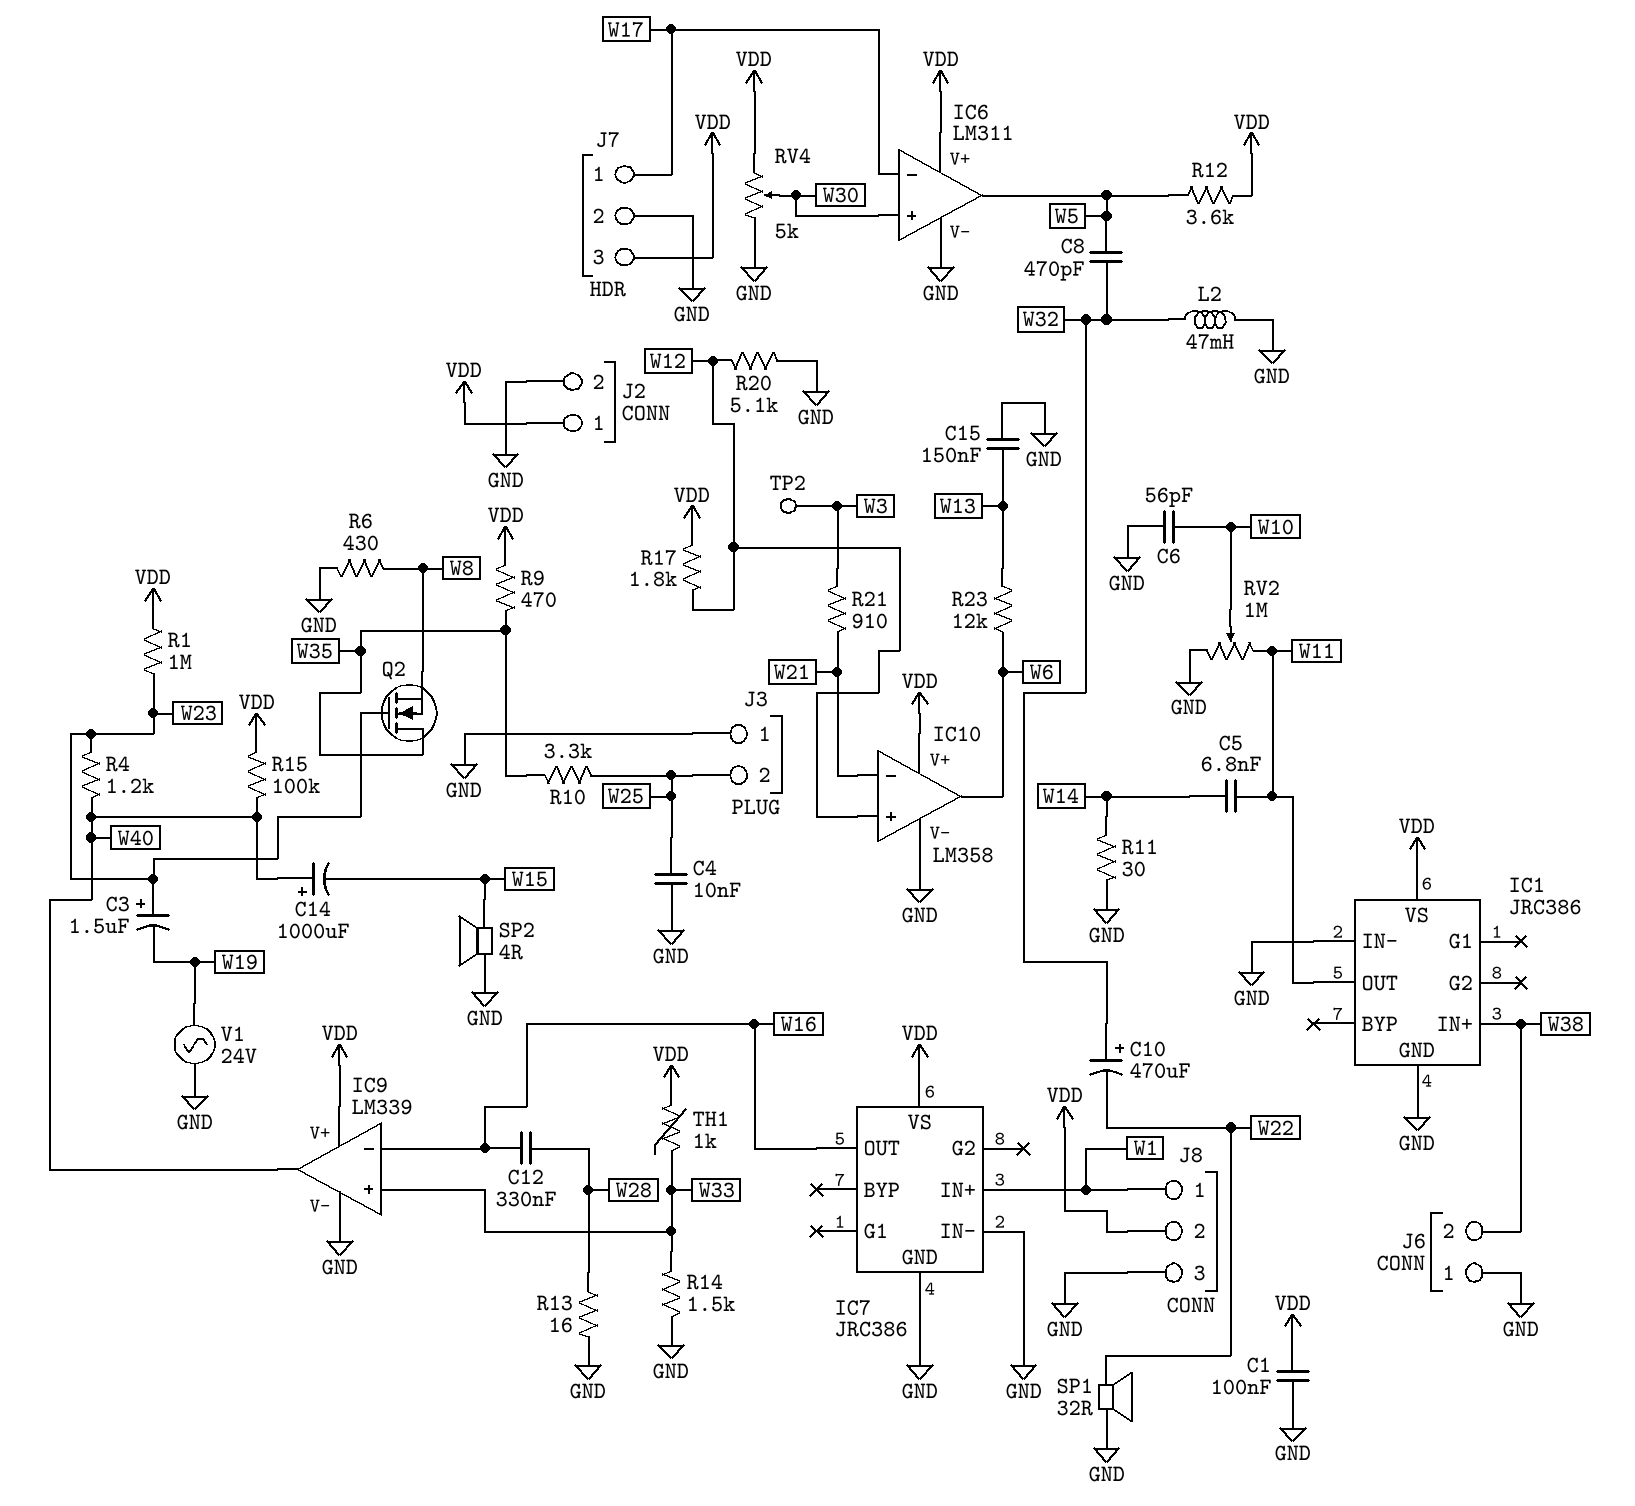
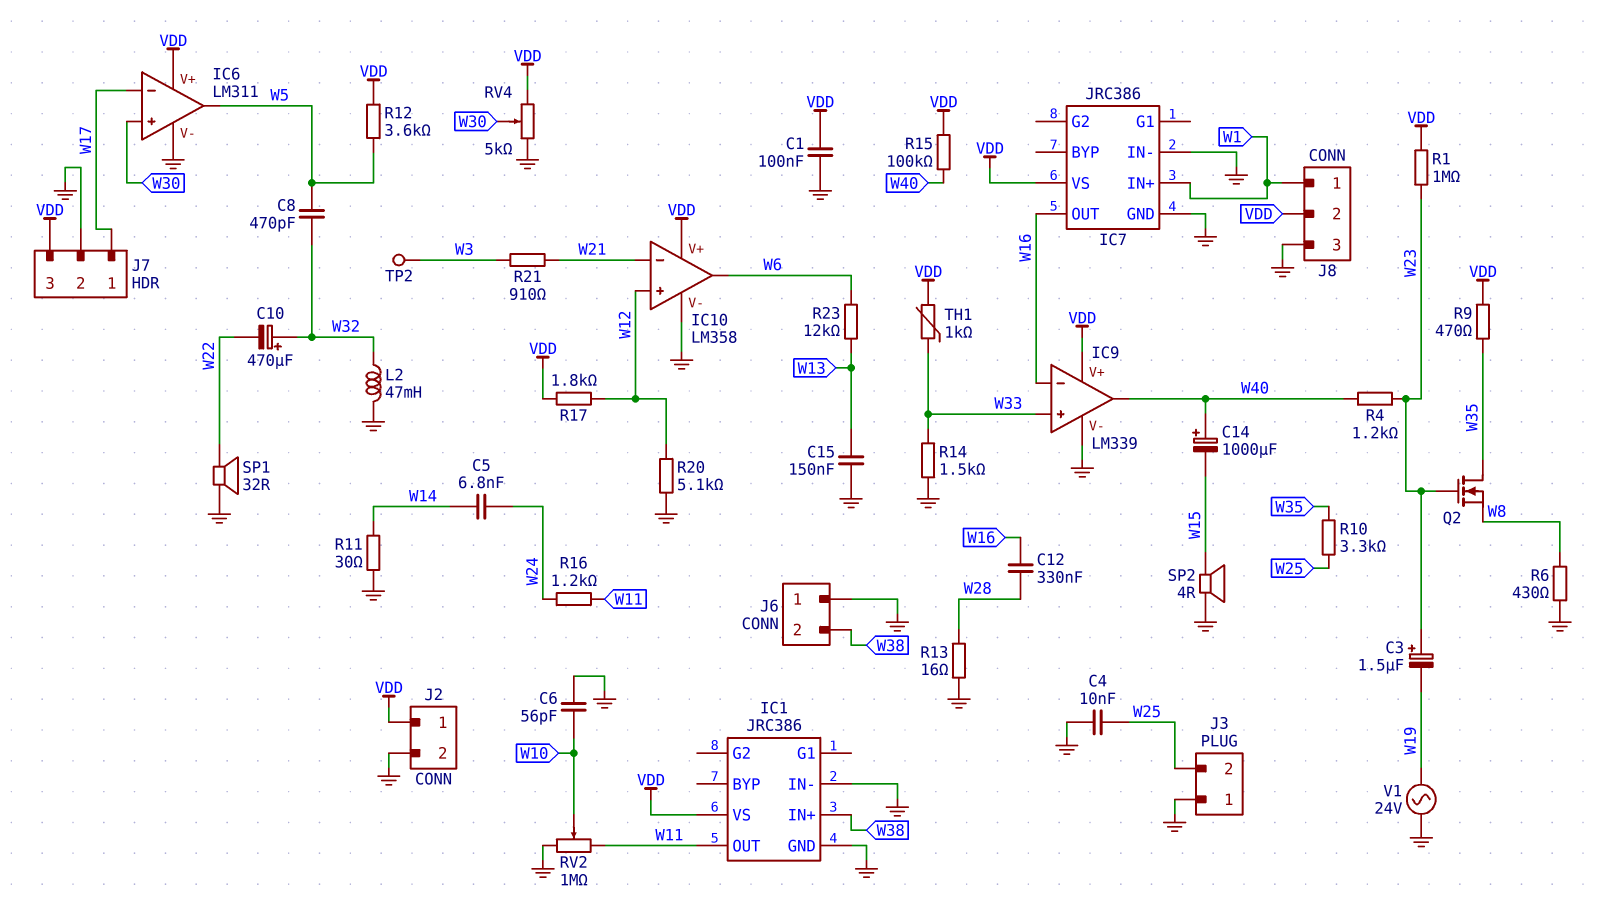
C5: 6.8nF (W11, W14) -> 6.8nF (W14, W24)
R16: none -> 1.2k (W11, W24)

